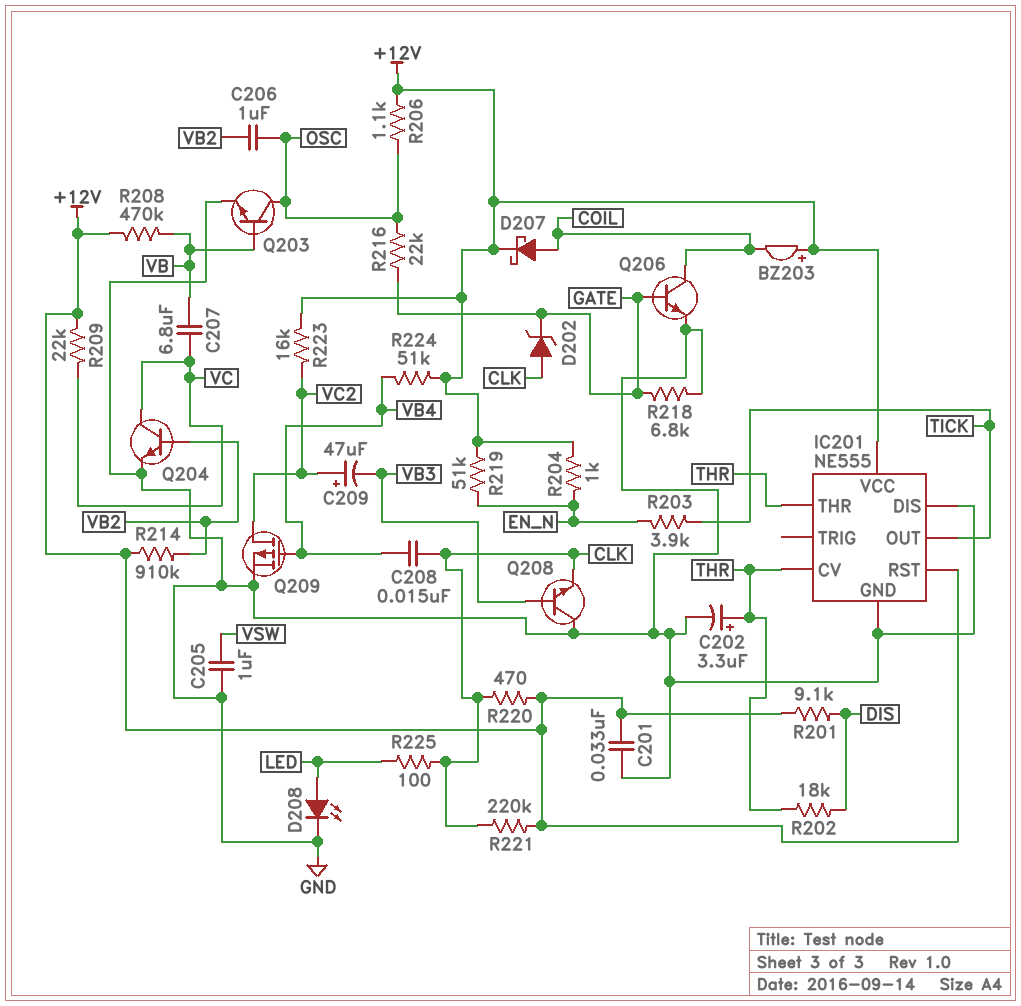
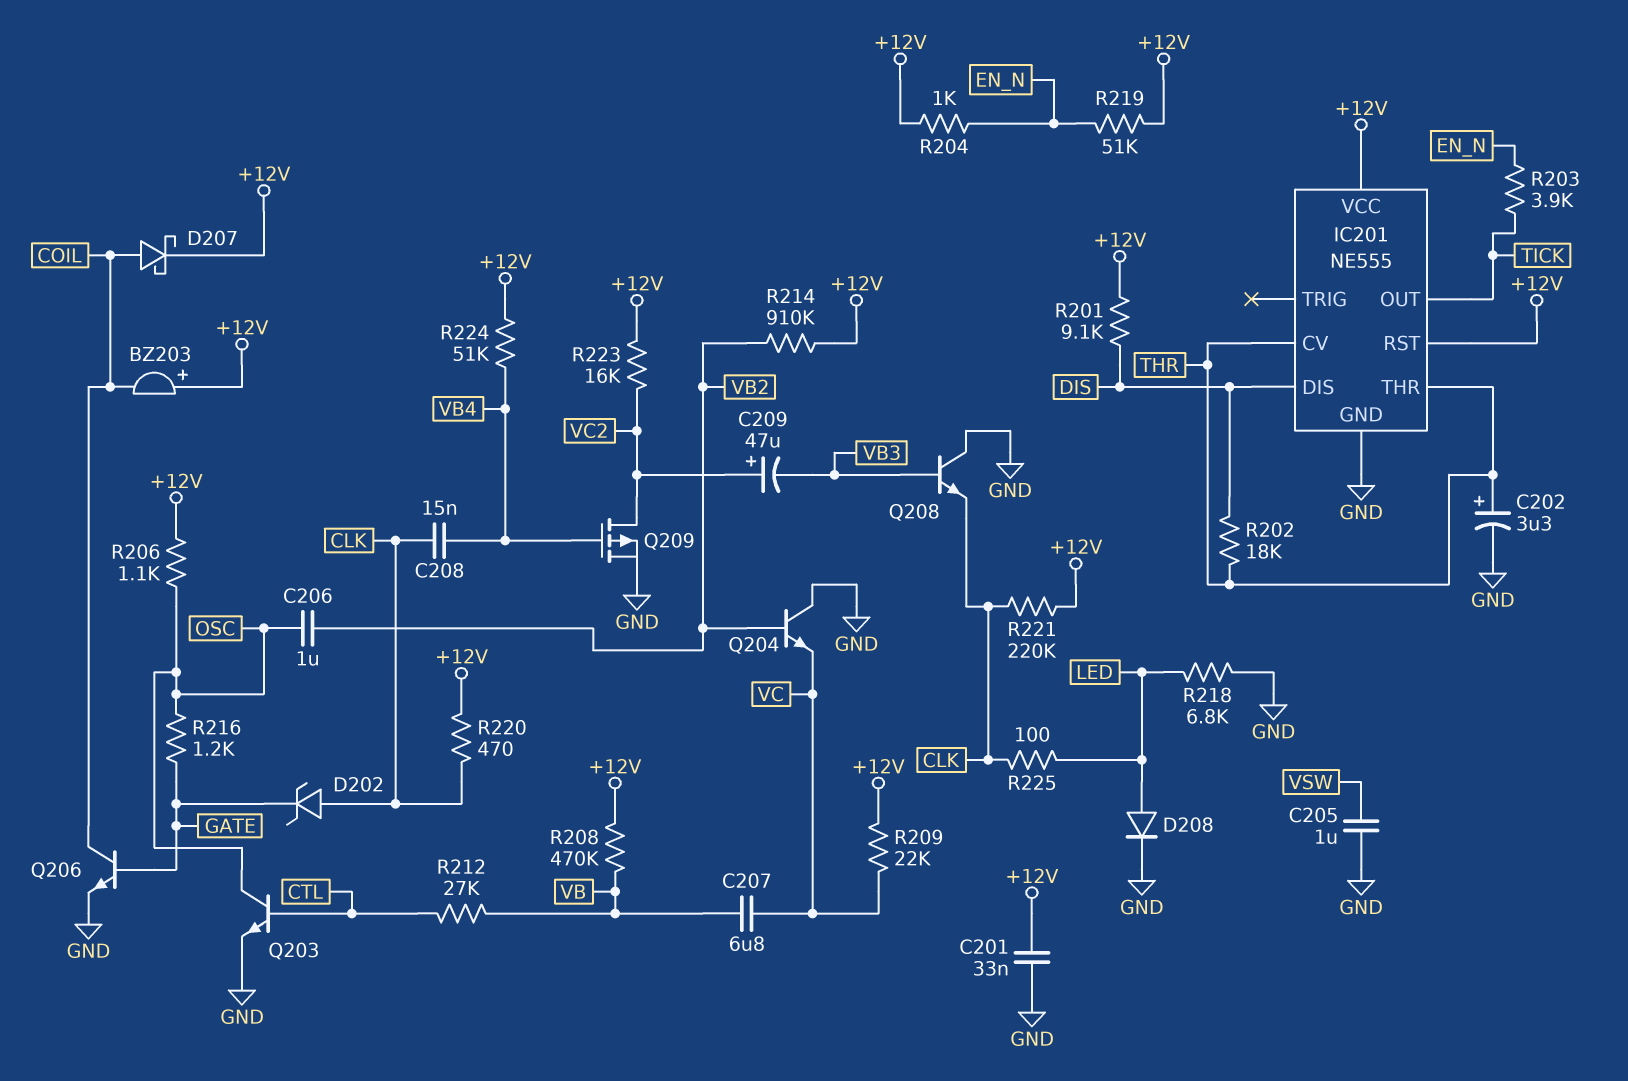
D208: LED (A LED, K GND) -> diode (A LED, K GND)
IC201 pin DIS: GND -> DIS
Q203: NPN (B VB, C OSC, E GND) -> NPN (B CTL, C OSC, E GND)
Q204: NPN (B VB2, C VC, E GND) -> NPN (B VB2, C GND, E VC)
R212: none -> 27k (CTL, VB)
R216: 22k (GATE, OSC) -> 1.2k (GATE, OSC)
R218: 6.8k (GATE, GND) -> 6.8k (GND, LED)

